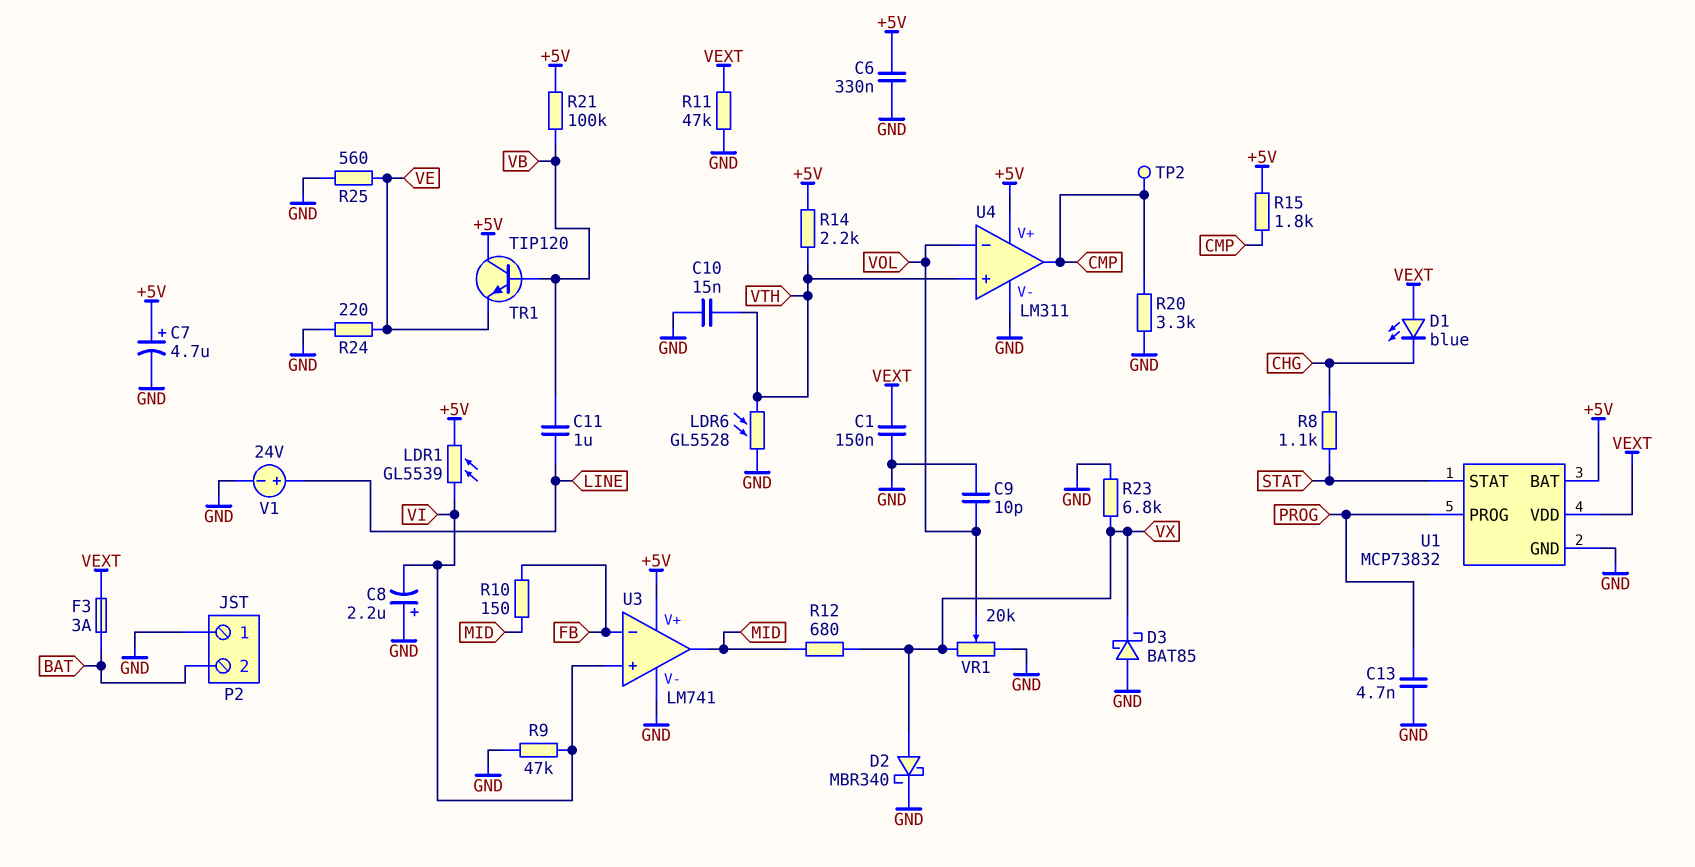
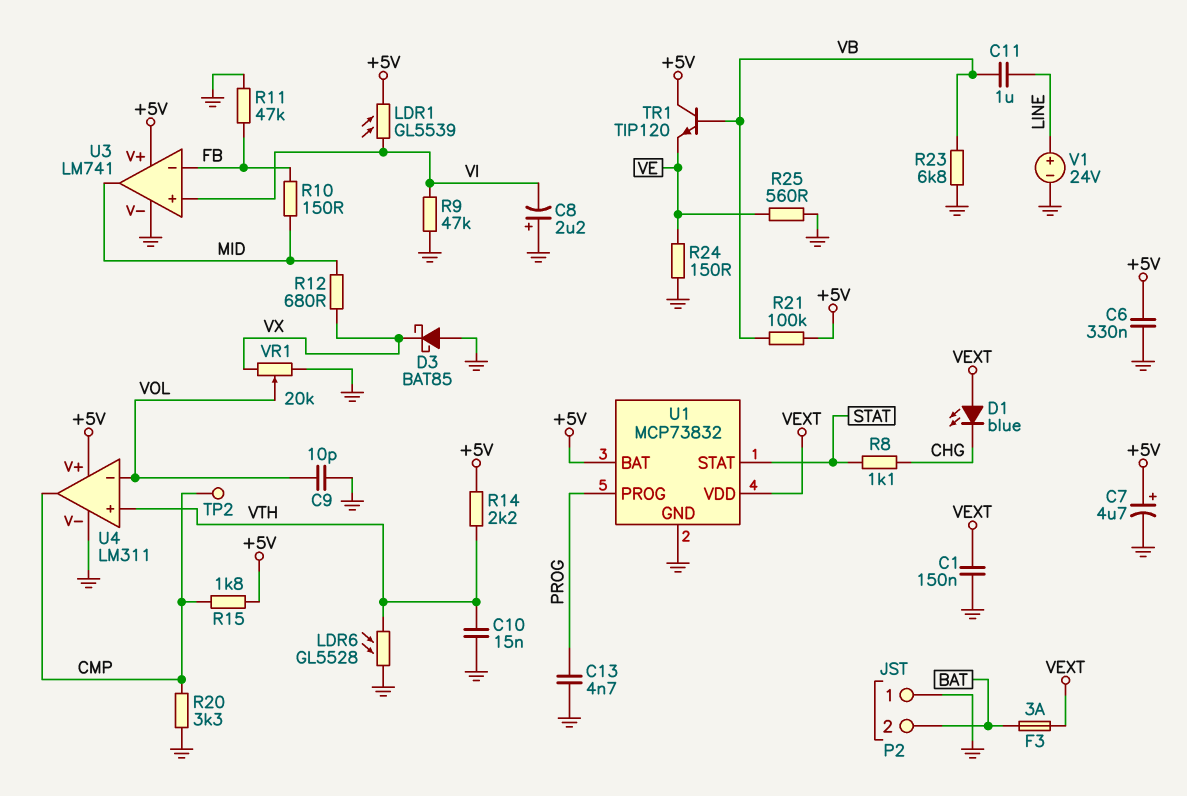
D2: schottky MBR340 (A VX, K GND) -> none
R11: 47k (GND, VEXT) -> 47k (FB, GND)
R23: 6.8k (GND, VX) -> 6.8k (GND, VB)
R24: 220 (GND, VE) -> 150 (GND, VE)

